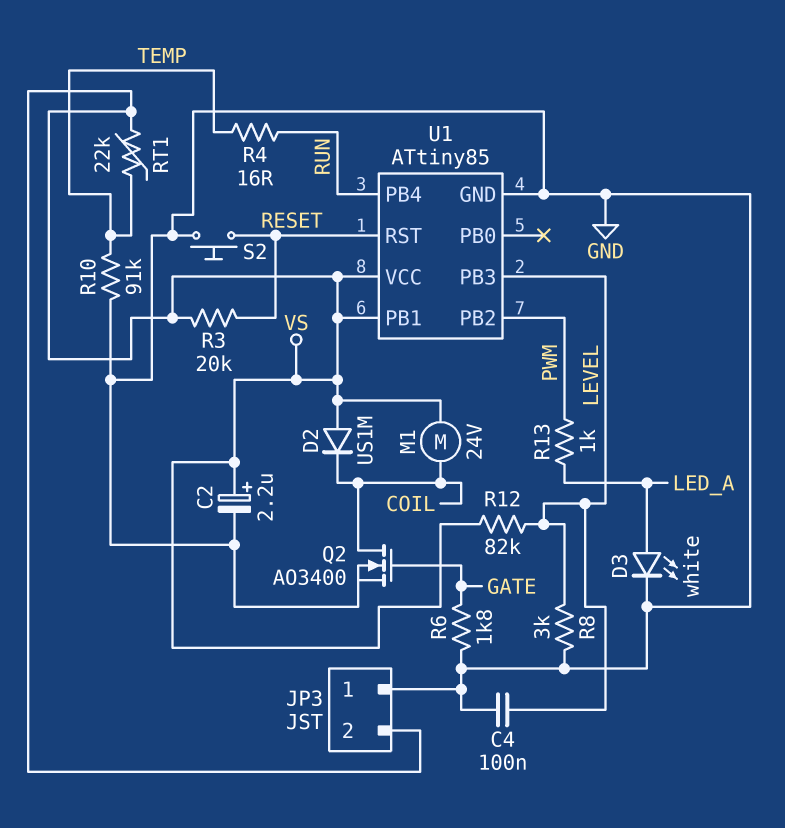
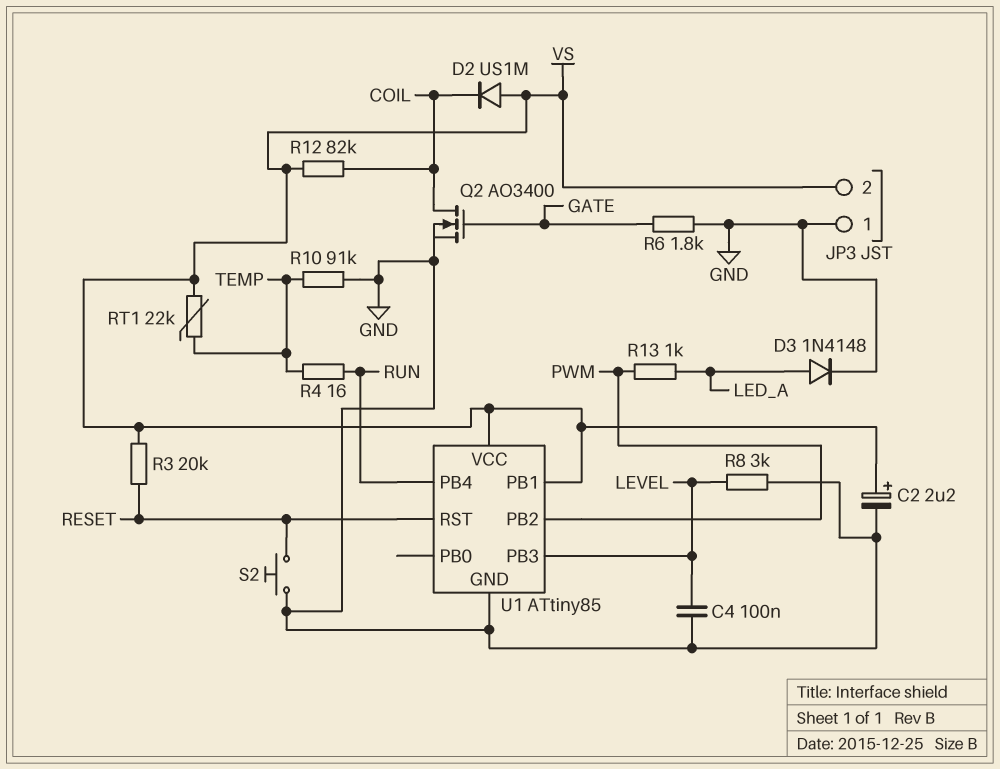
D3: LED white (A LED_A, K GND) -> diode 1N4148 (A LED_A, K GND)
M1: motor 24V (COIL, VS) -> none
R12: 82k (LEVEL, VS) -> 82k (COIL, VS)

